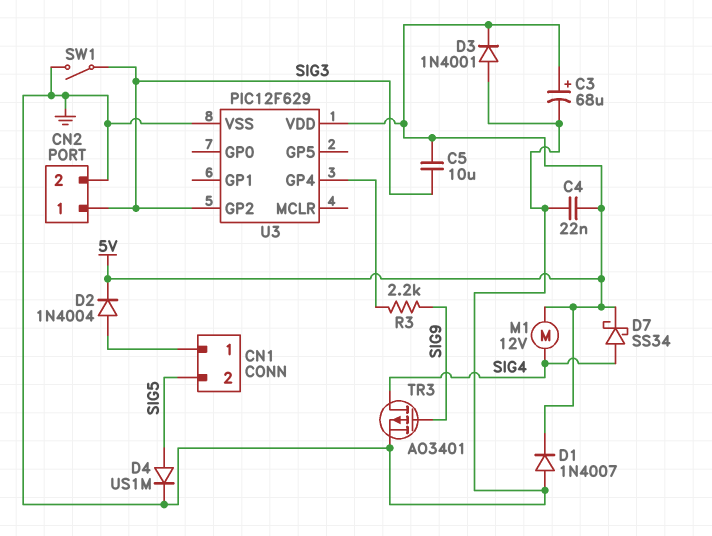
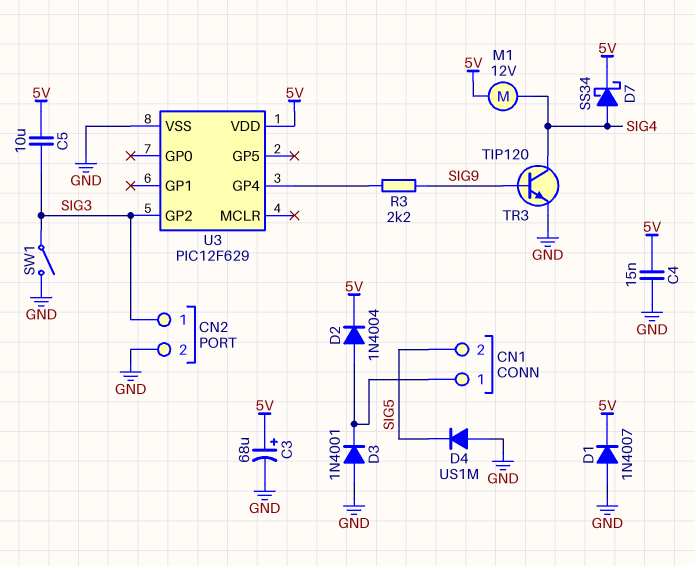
C4: 22nF (5V, GND) -> 15nF (5V, GND)
D3: diode 1N4001 (A GND, K 5V) -> diode 1N4001 (A GND, K CN1/1)
D4: diode US1M (A SIG5, K GND) -> diode US1M (A GND, K SIG5)
TR3: PMOS AO3401 (G SIG9, D SIG4, S GND) -> NPN TIP120 (B SIG9, C SIG4, E GND)

